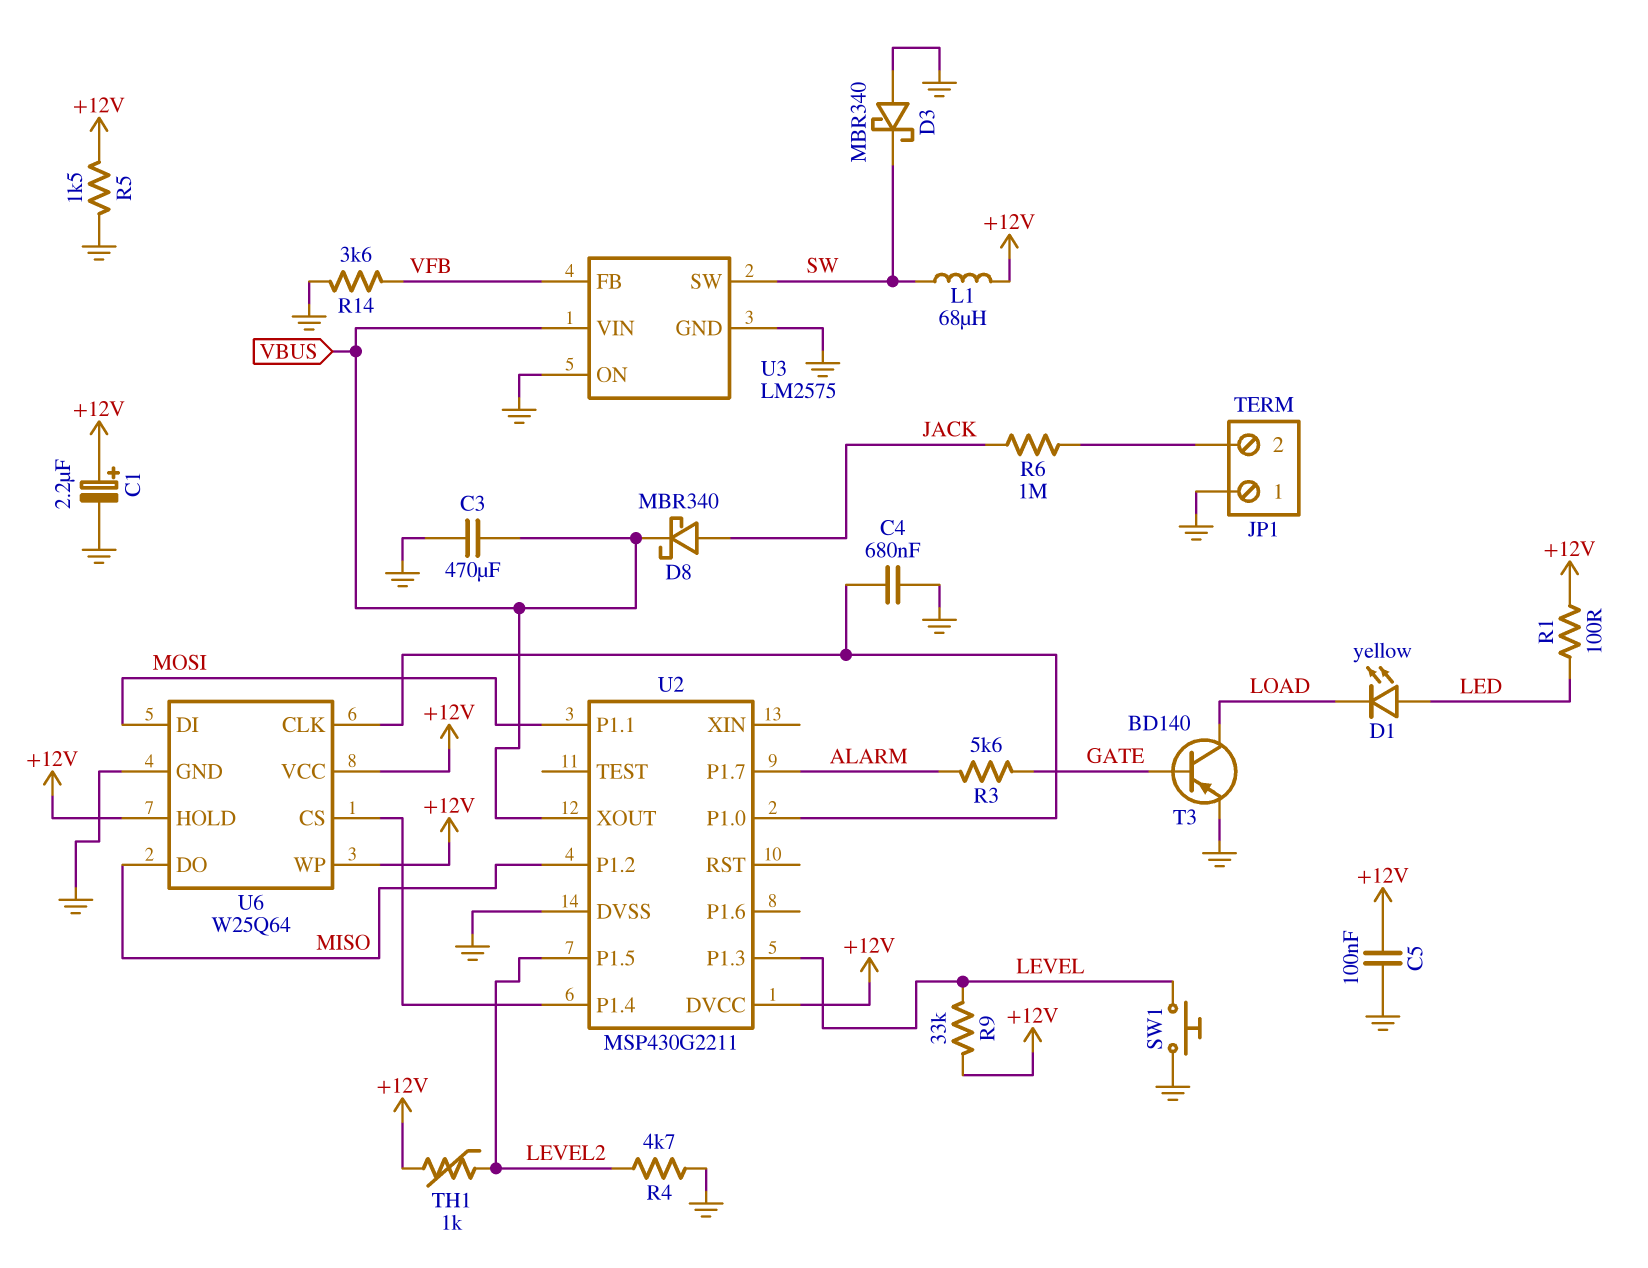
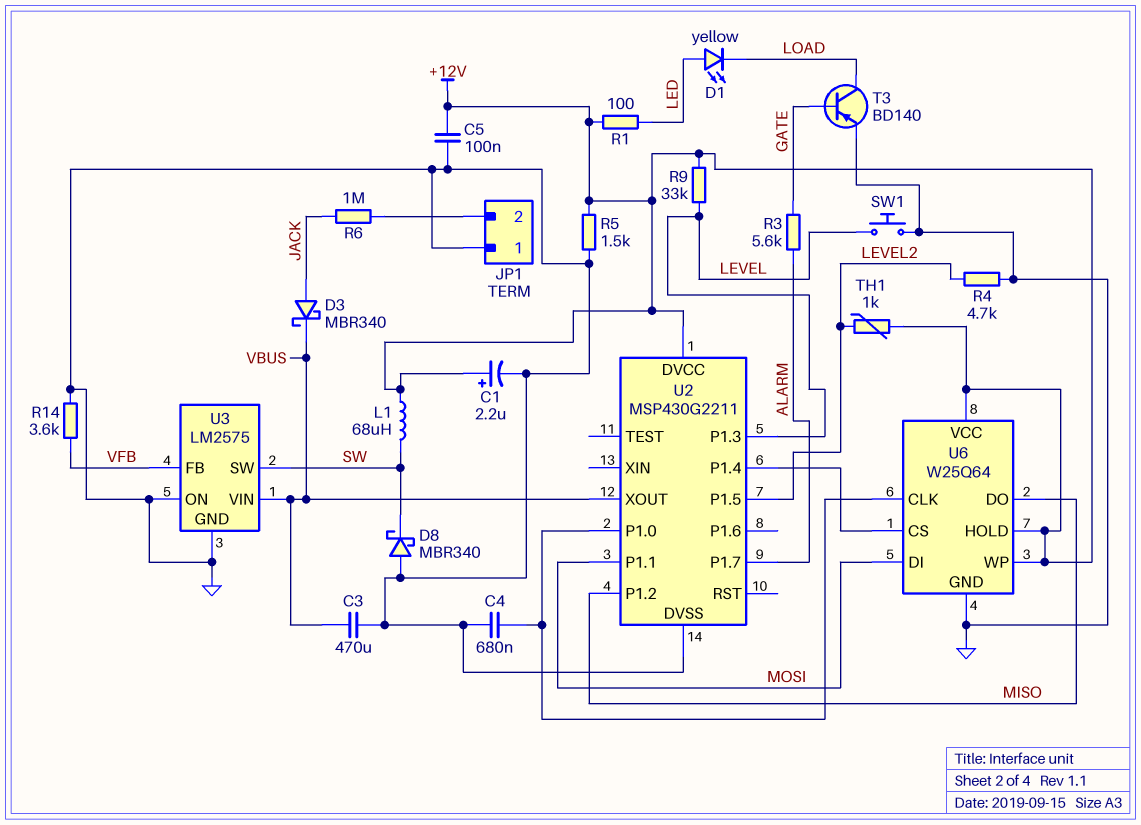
D3: schottky MBR340 (A GND, K SW) -> schottky MBR340 (A JACK, K VBUS)
D8: schottky MBR340 (A JACK, K VBUS) -> schottky MBR340 (A GND, K SW)

